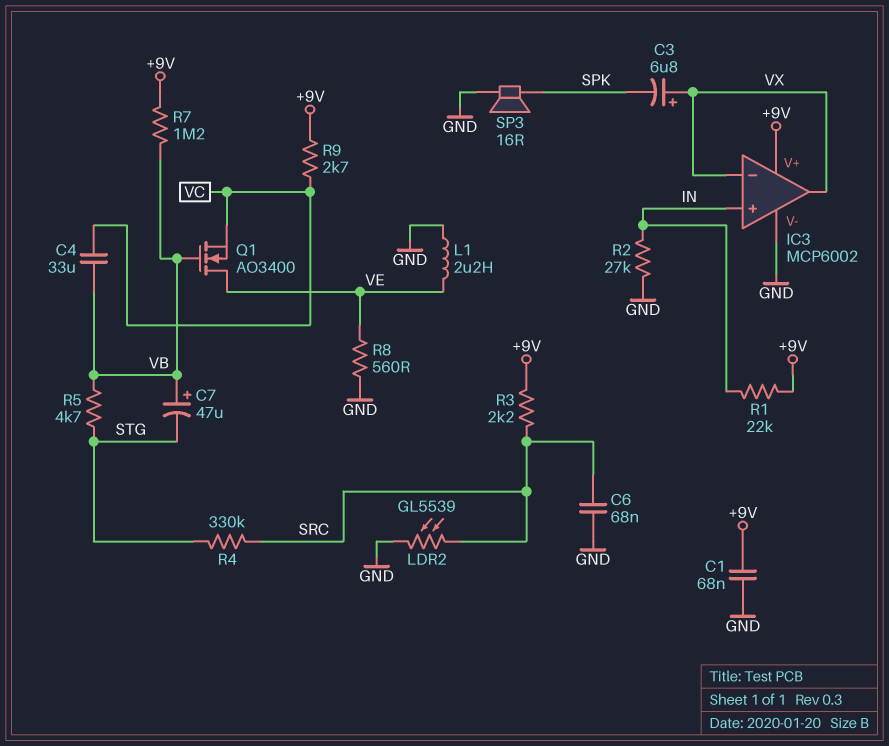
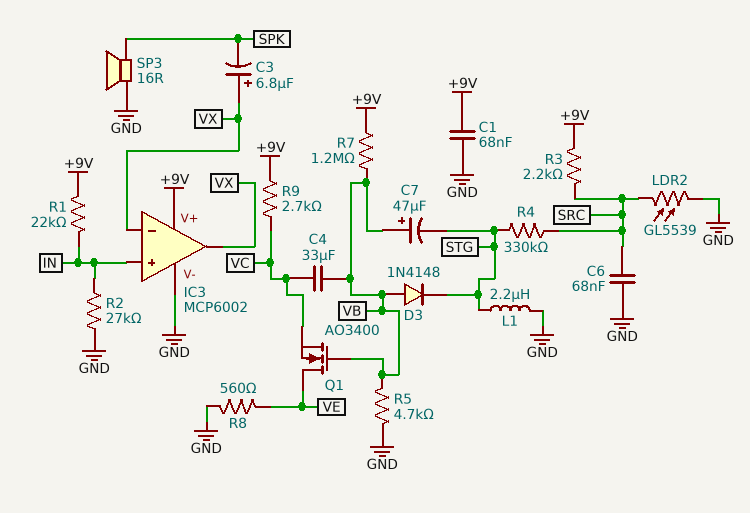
D3: none -> diode 1N4148 (A VB, K STG)
L1: 2.2uH (GND, VE) -> 2.2uH (GND, STG)
R5: 4.7k (STG, VB) -> 4.7k (GND, VB)

